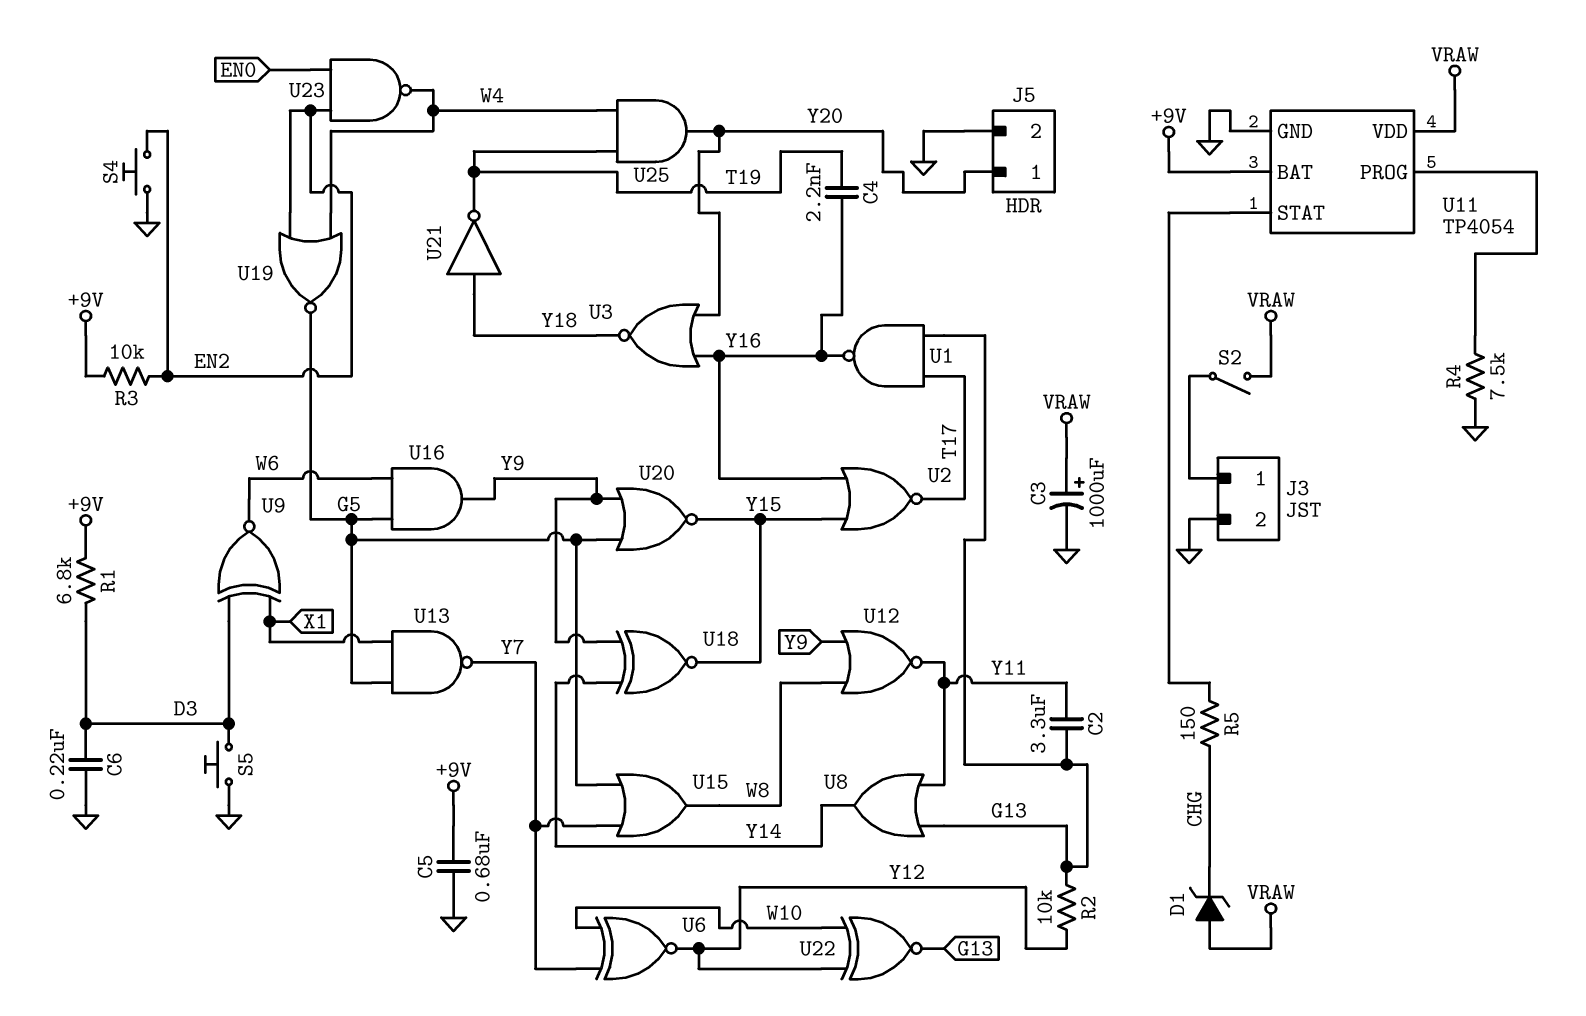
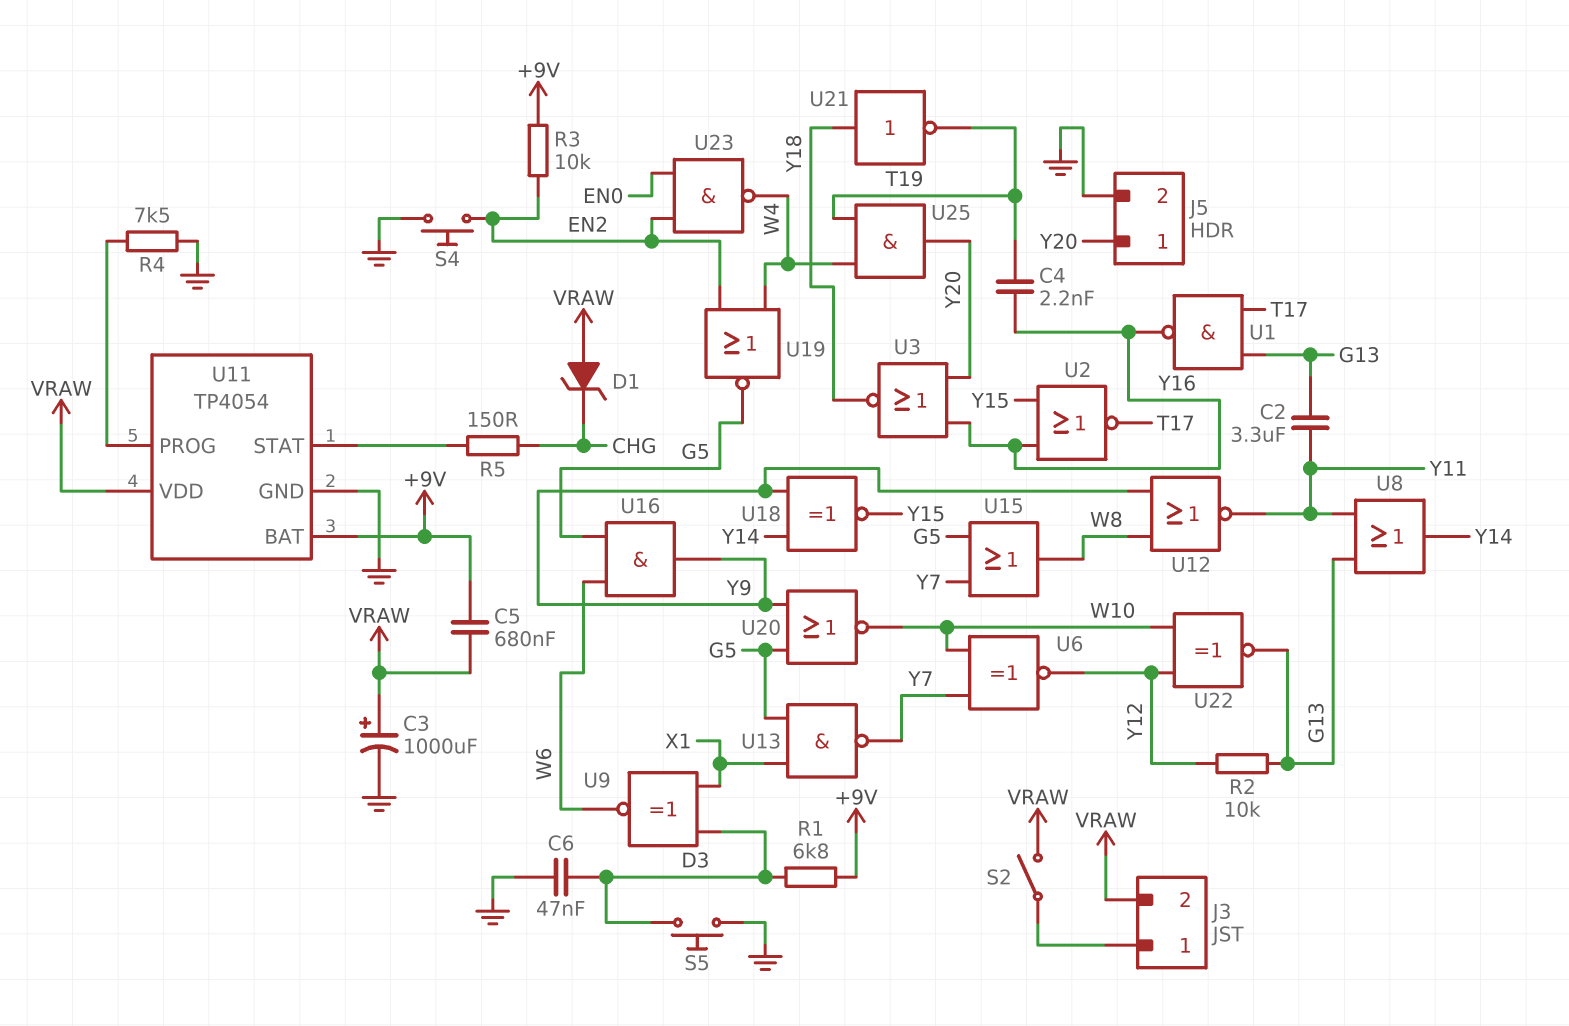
C5: 680nF (+9V, GND) -> 680nF (+9V, VRAW)
C6: 220nF (D3, GND) -> 47nF (D3, GND)
J3 pin 2: GND -> VRAW
U20: NOR (in G5, in Y9, out Y15) -> NOR (in G5, in Y9, out W10)

